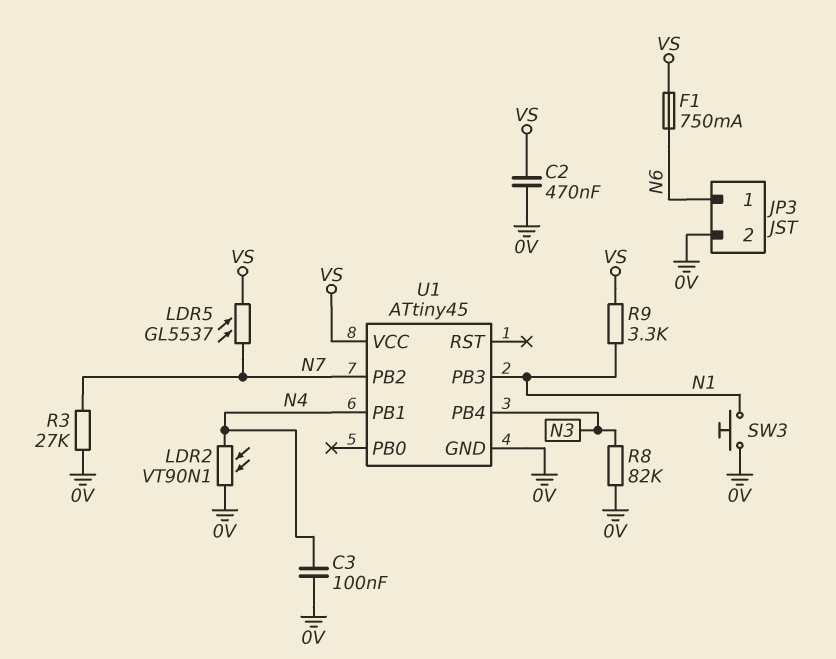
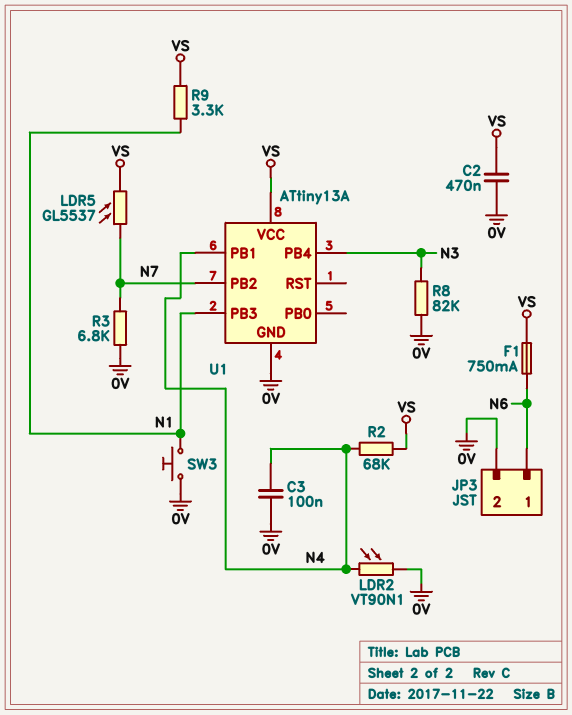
R2: none -> 68k (N4, VS)
R3: 27k (0V, N7) -> 6.8k (0V, N7)
U1: ATtiny45 -> ATtiny13A

